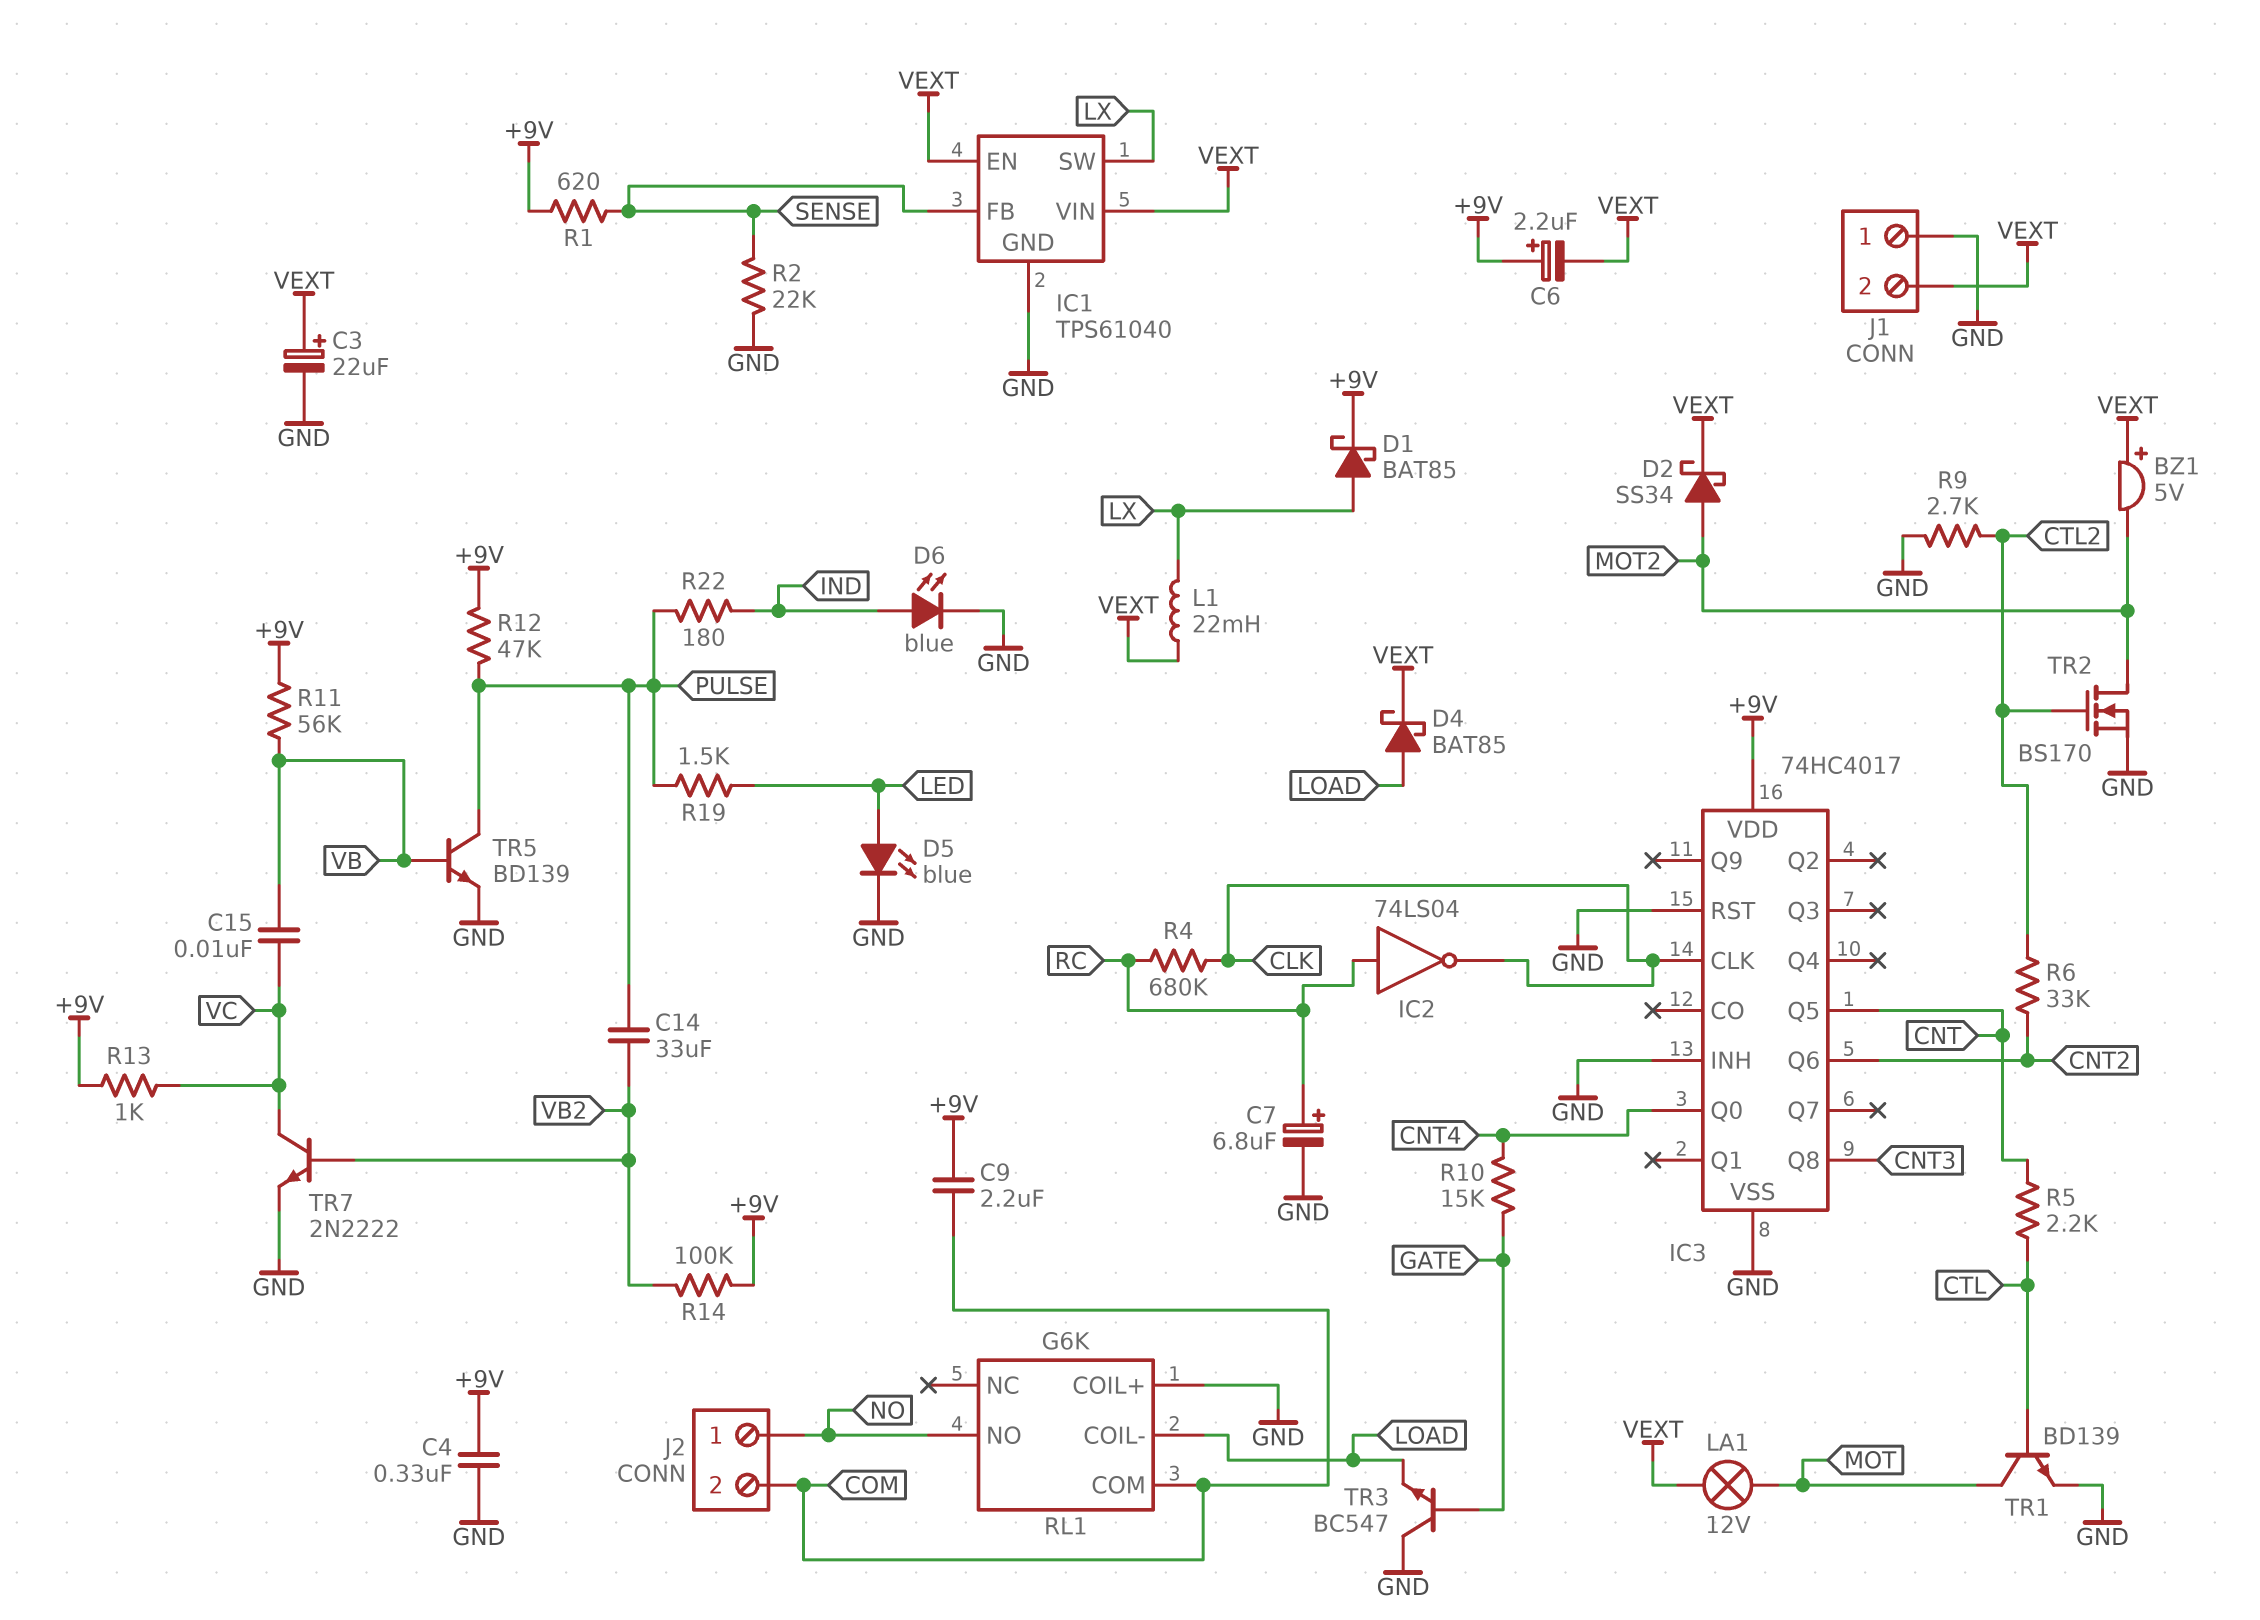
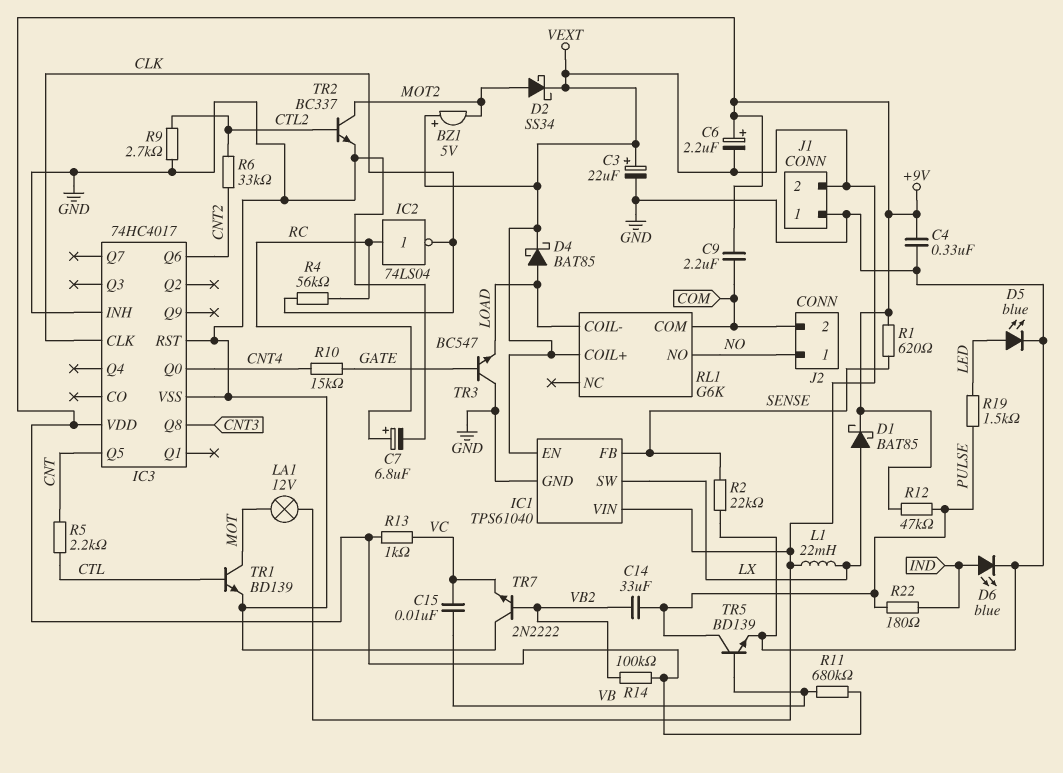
R4: 680k (CLK, RC) -> 56k (CLK, RC)
R11: 56k (+9V, VB) -> 680k (+9V, VB)
RL1 pin COIL+: GND -> VEXT
TR2: NMOS BS170 (G CTL2, D MOT2, S GND) -> NPN BC337 (B CTL2, C MOT2, E GND)
TR7: NPN 2N2222 (B VB2, C VC, E GND) -> NPN 2N2222 (B VB2, C GND, E VC)

